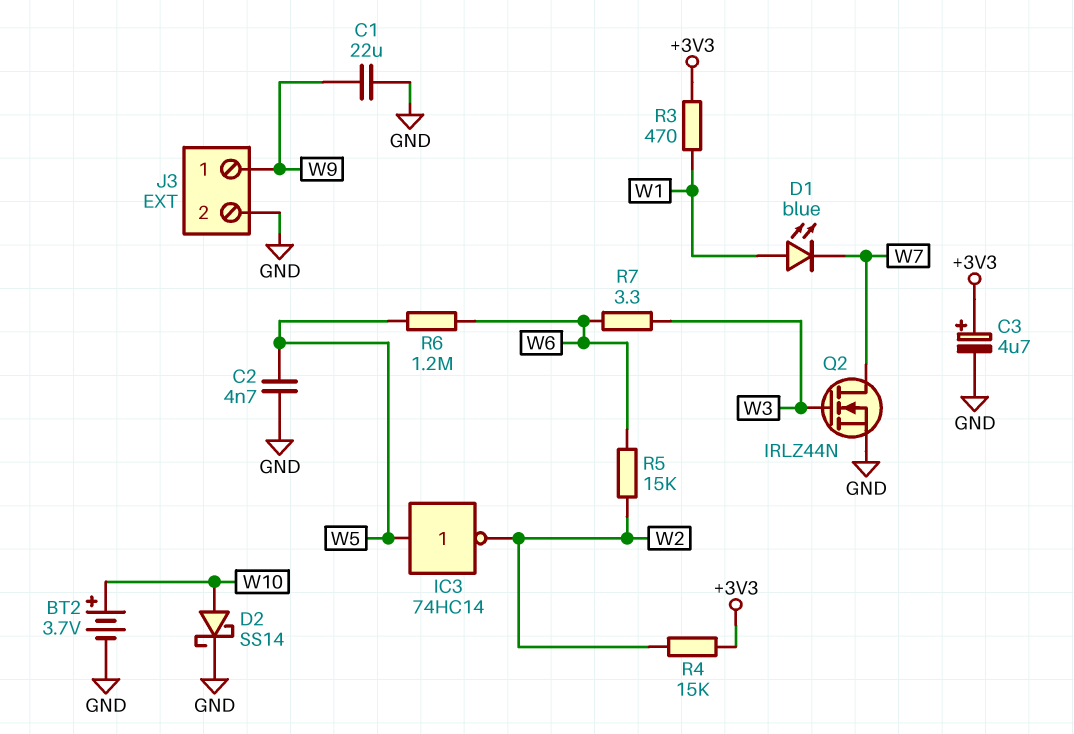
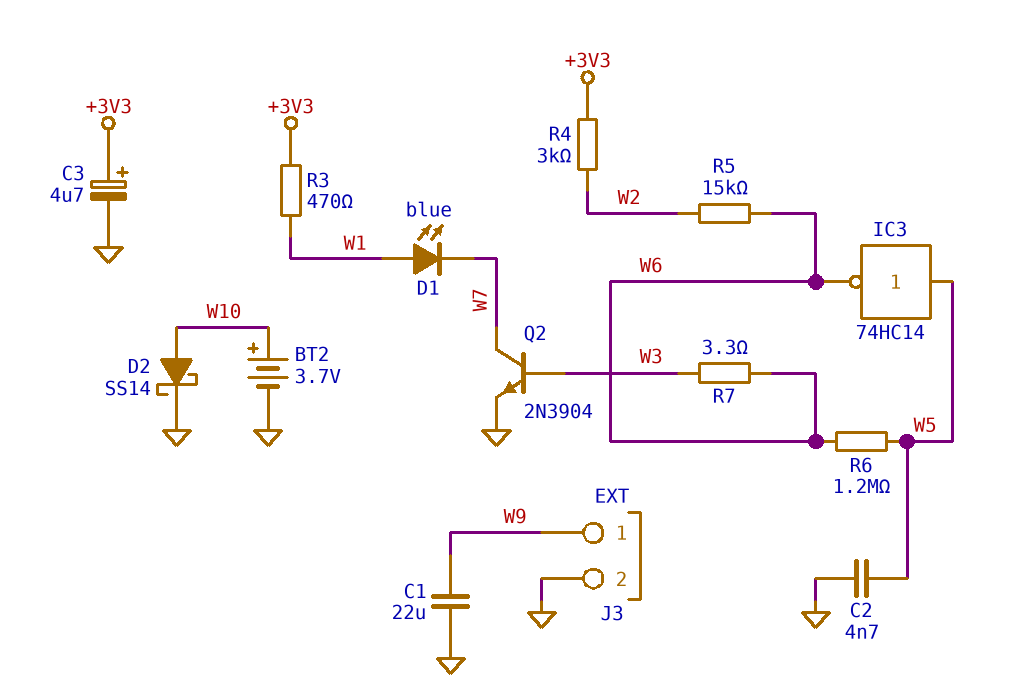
IC3: NOT 74HC14 (in W5, out W2) -> NOT 74HC14 (in W5, out W6)
Q2: NMOS IRLZ44N (G W3, D W7, S GND) -> NPN 2N3904 (B W3, C W7, E GND)
R4: 15k (+3V3, W2) -> 3k (+3V3, W2)

